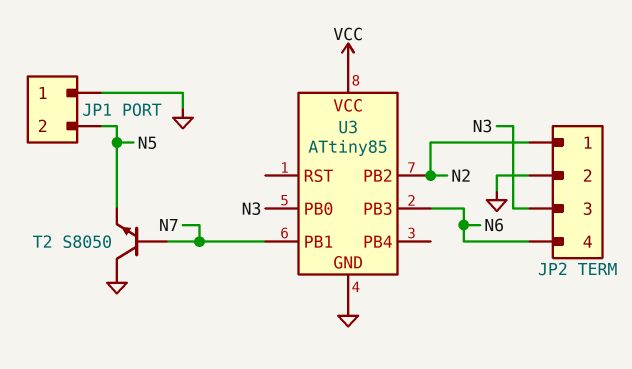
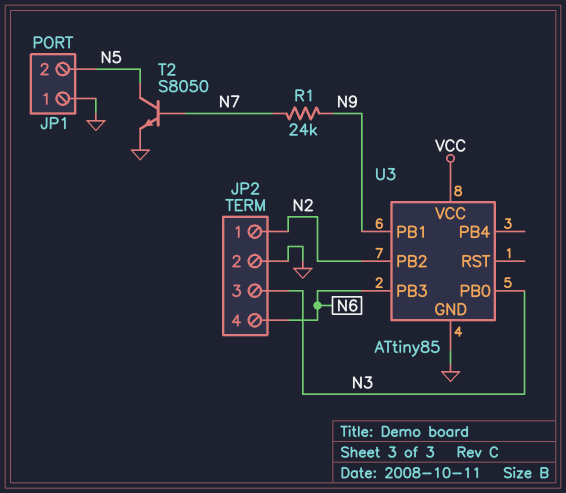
R1: none -> 24k (N7, N9)
T2: NPN S8050 (B N7, C GND, E N5) -> NPN S8050 (B N7, C N5, E GND)
U3 pin PB1: N7 -> N9

